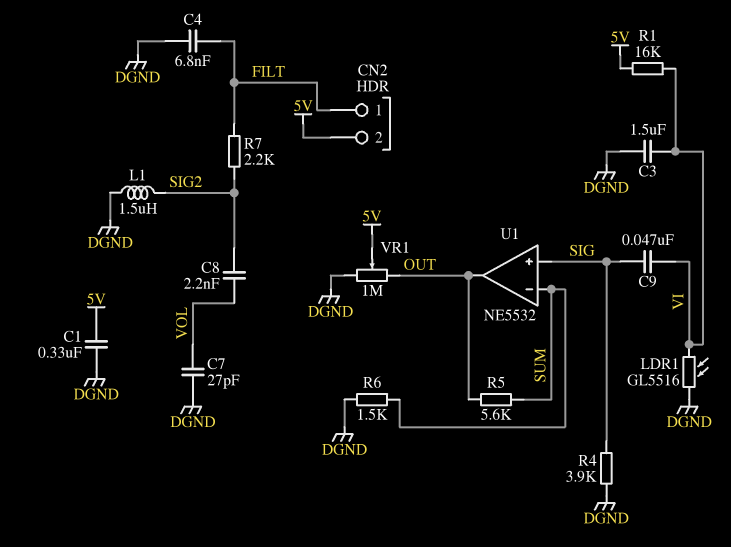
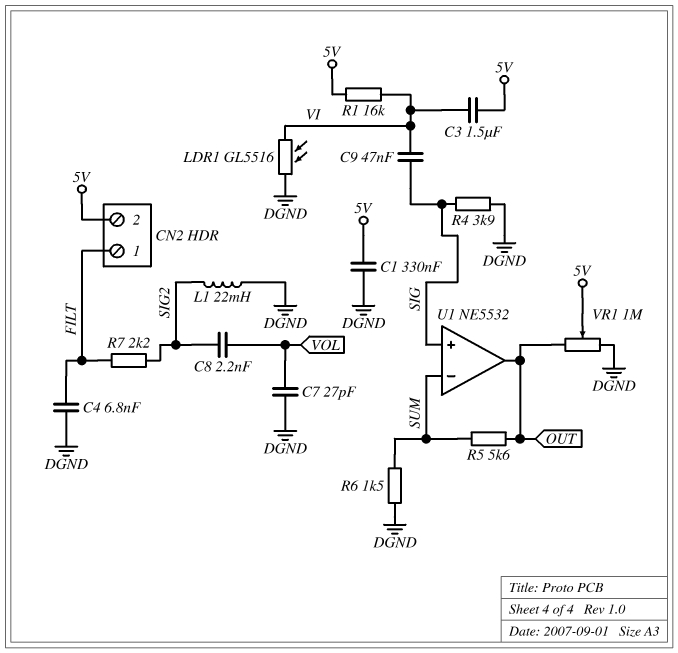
C3: 1.5uF (DGND, VI) -> 1.5uF (5V, VI)
L1: 1.5uH (DGND, SIG2) -> 22mH (DGND, SIG2)

